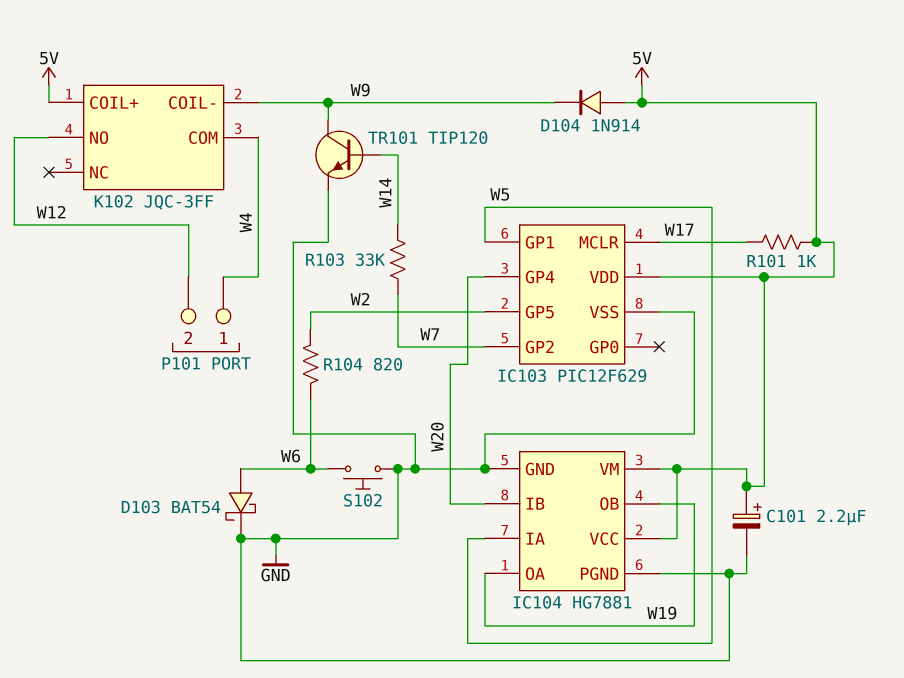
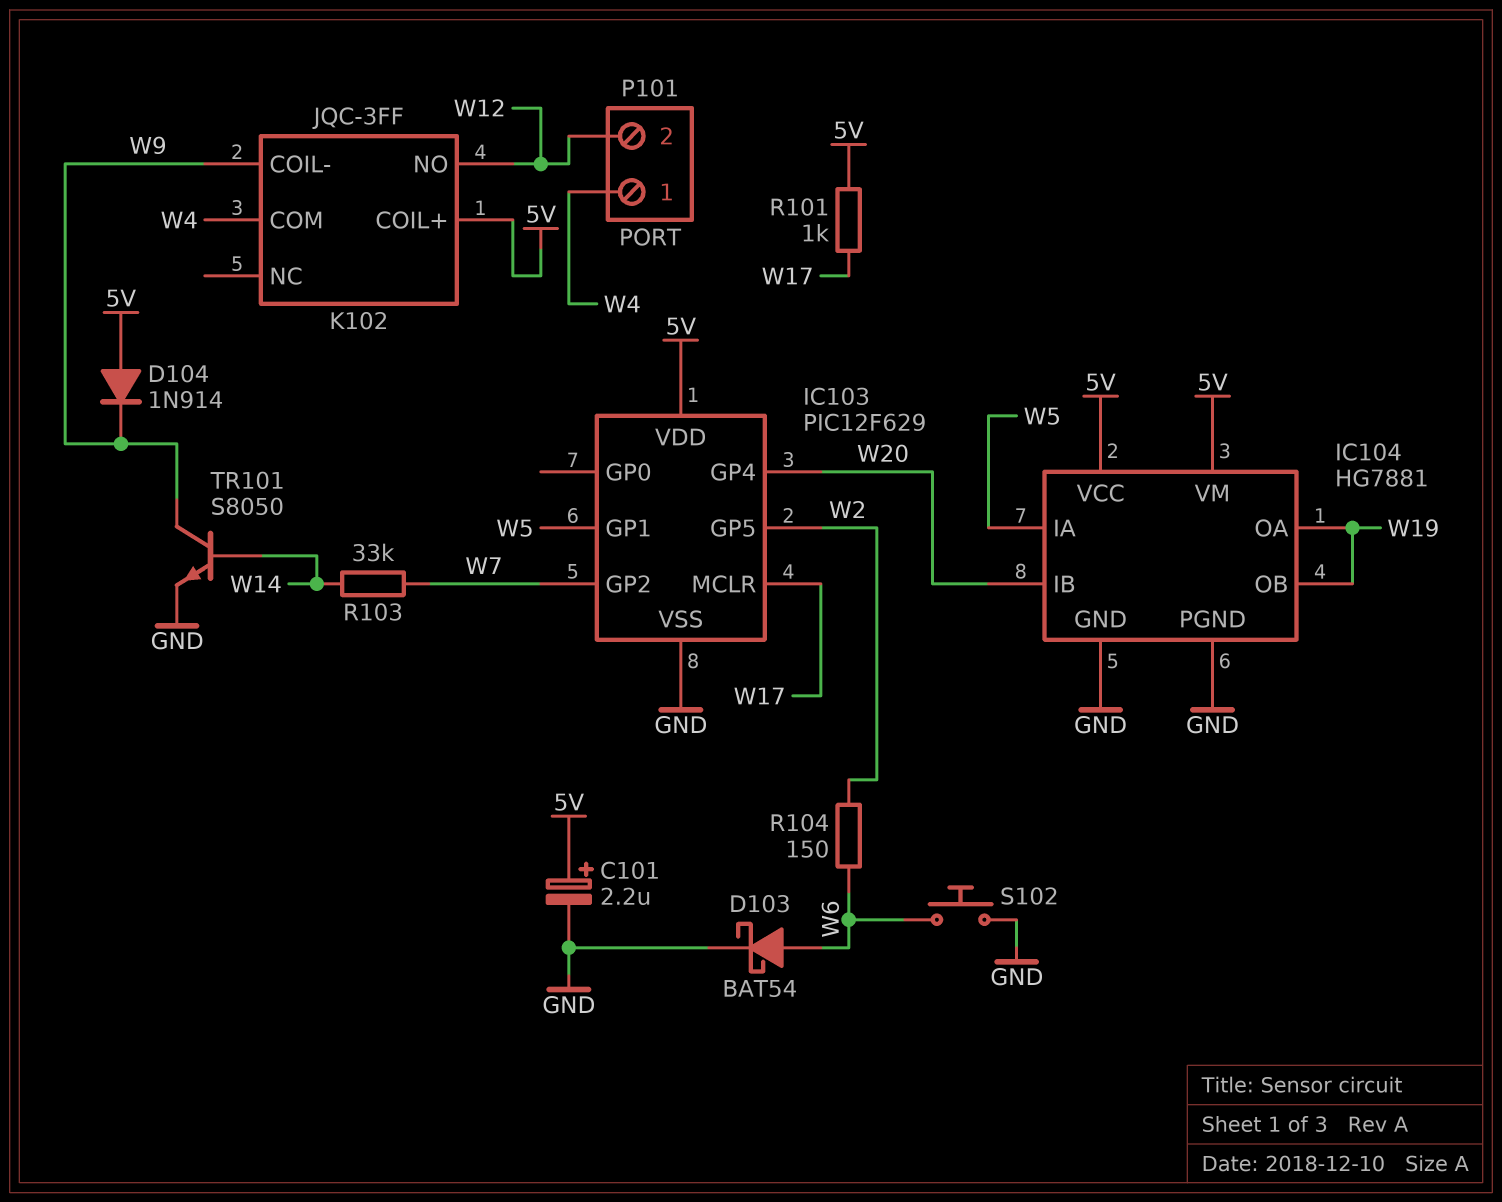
R104: 820 (W2, W6) -> 150 (W2, W6)
TR101: NPN TIP120 (B W14, C W9, E GND) -> NPN S8050 (B W14, C W9, E GND)

